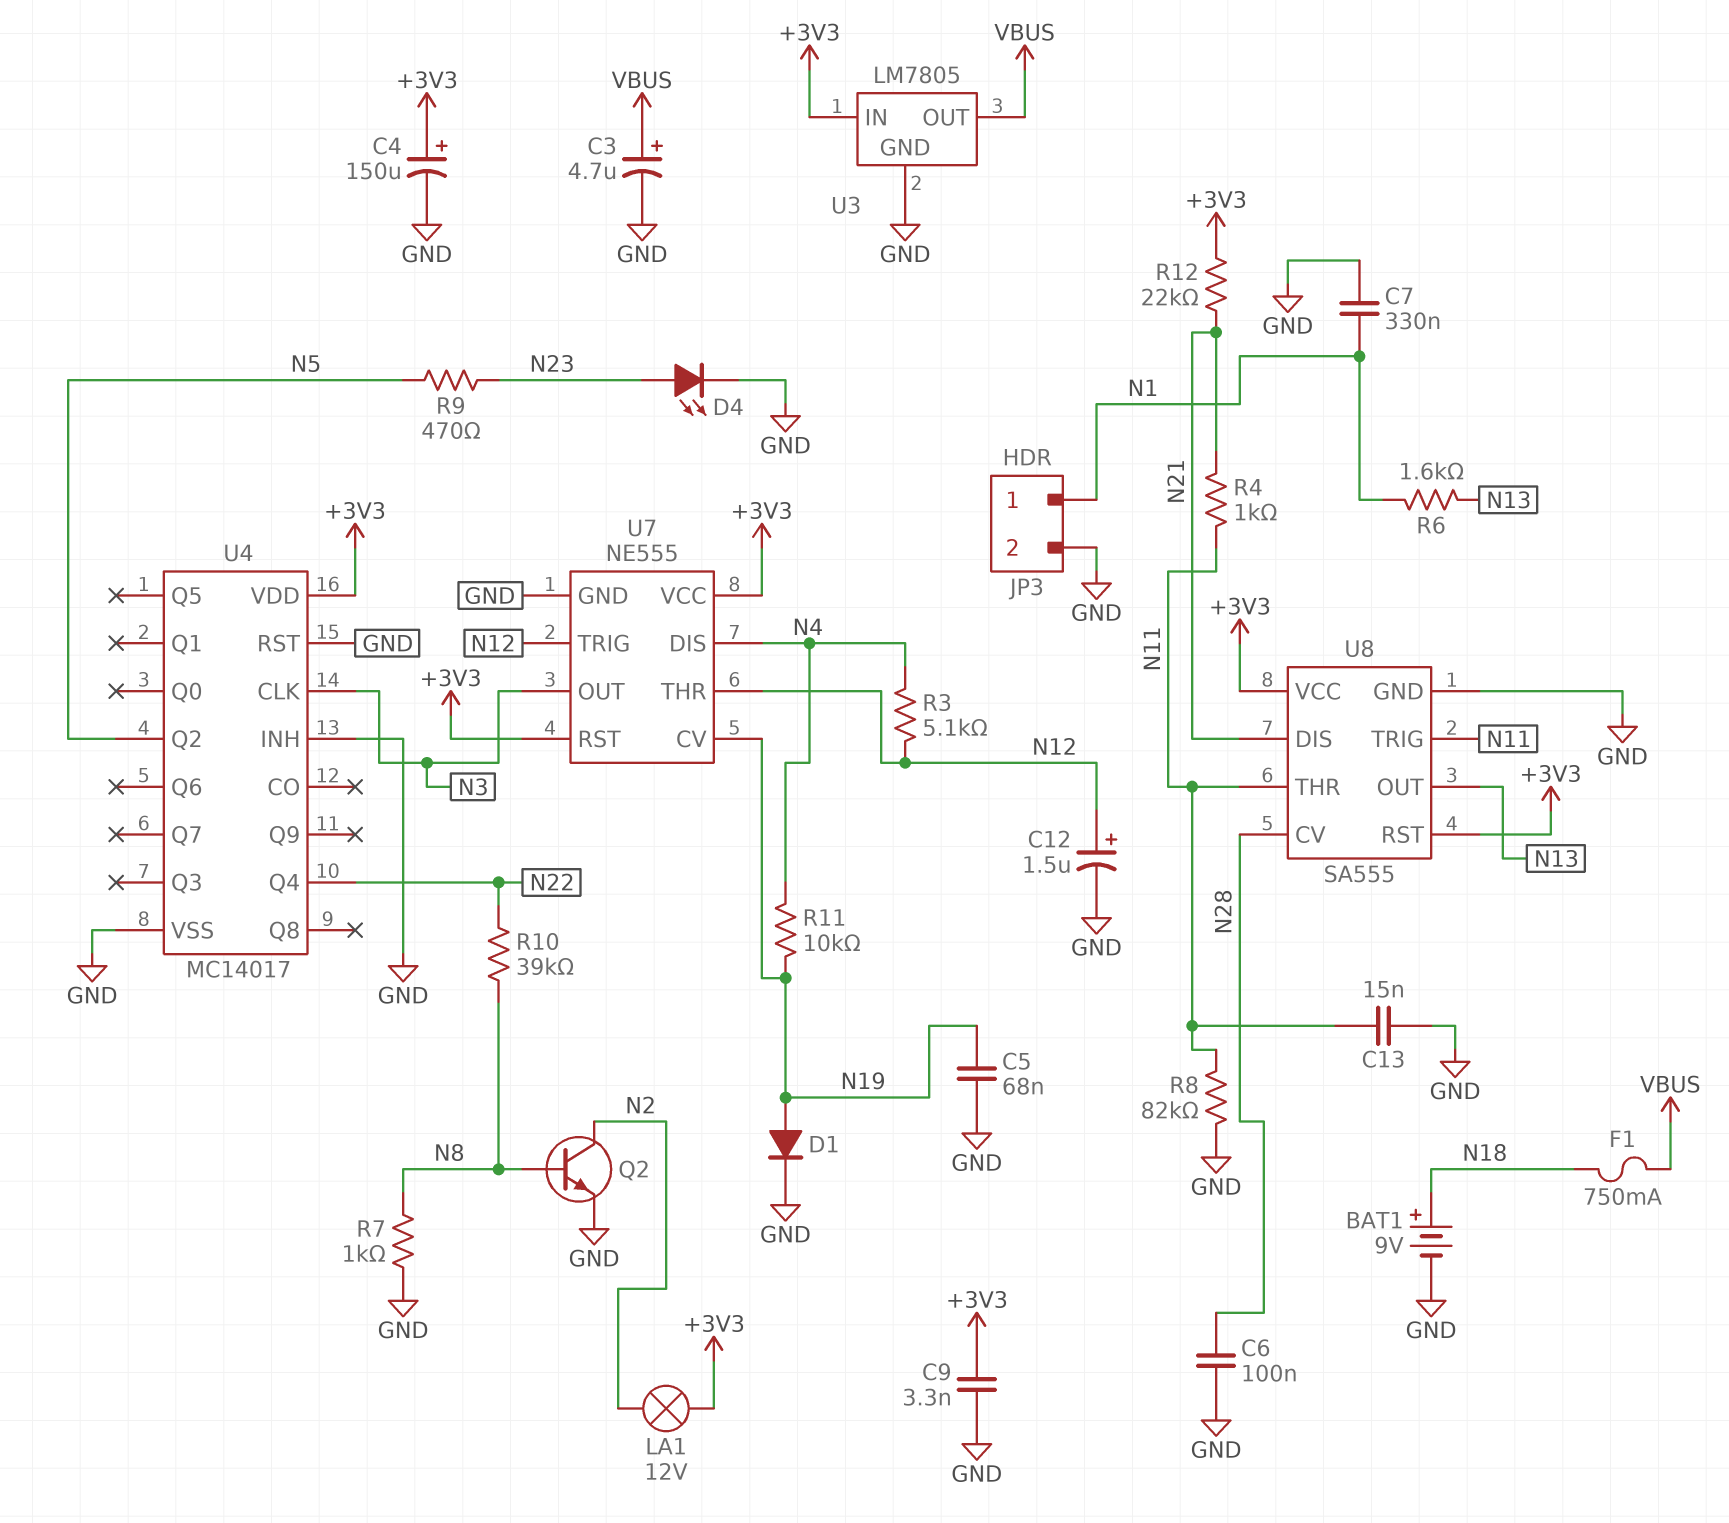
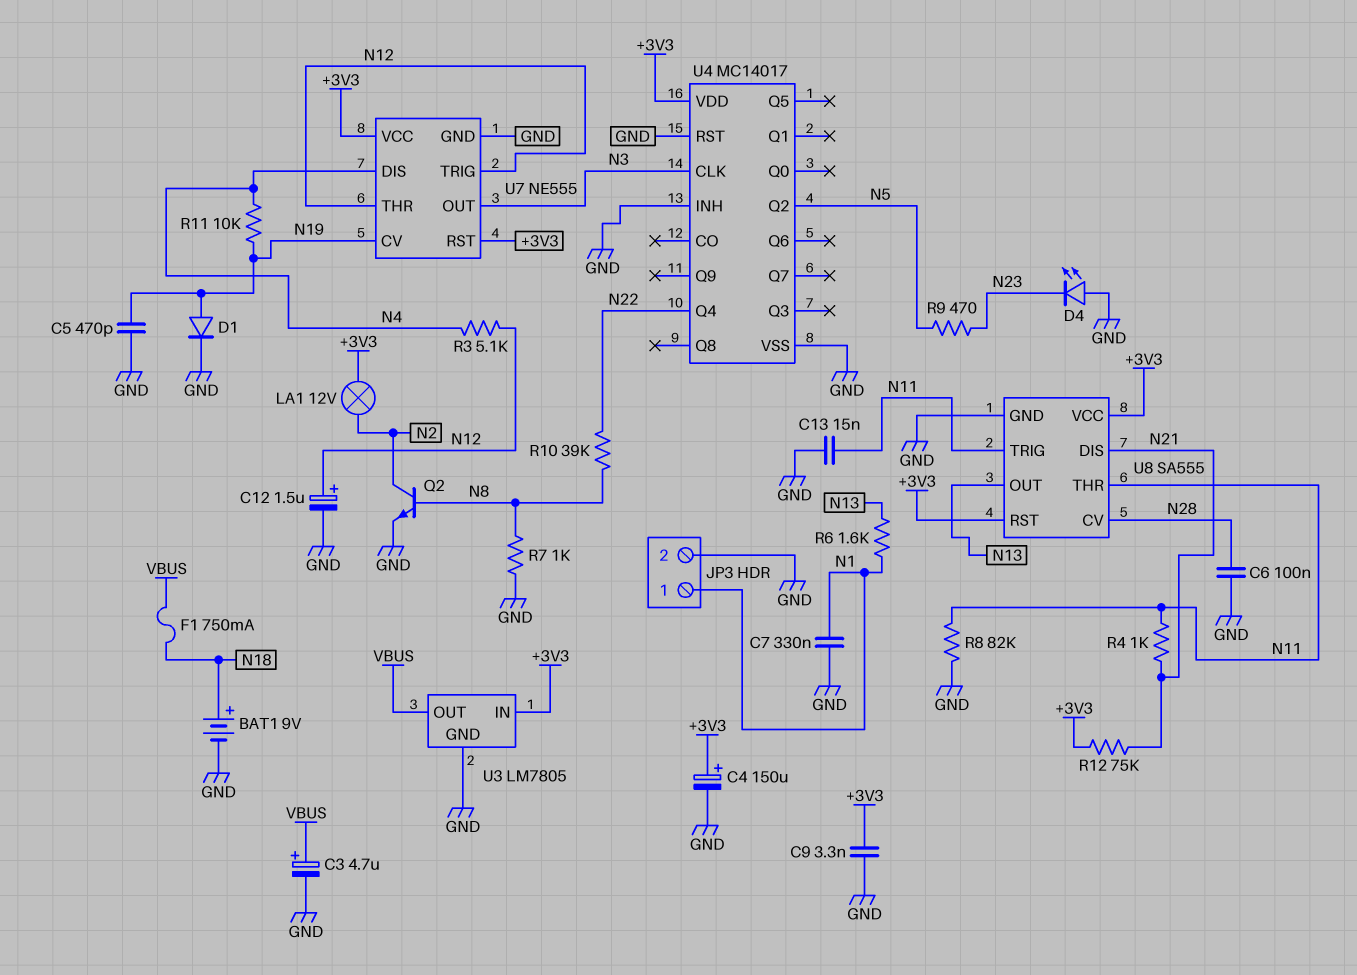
C5: 68nF (GND, N19) -> 470pF (GND, N19)
D4: LED (A N23, K GND) -> LED (A GND, K N23)
R12: 22k (+3V3, N21) -> 75k (+3V3, N21)

